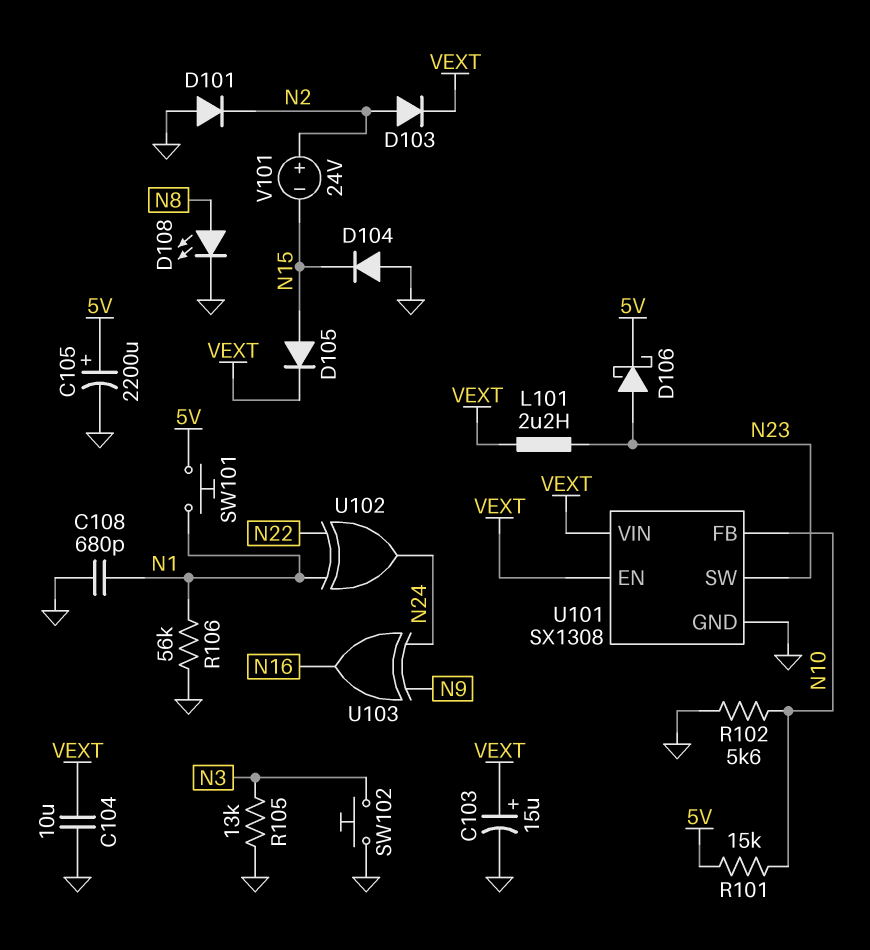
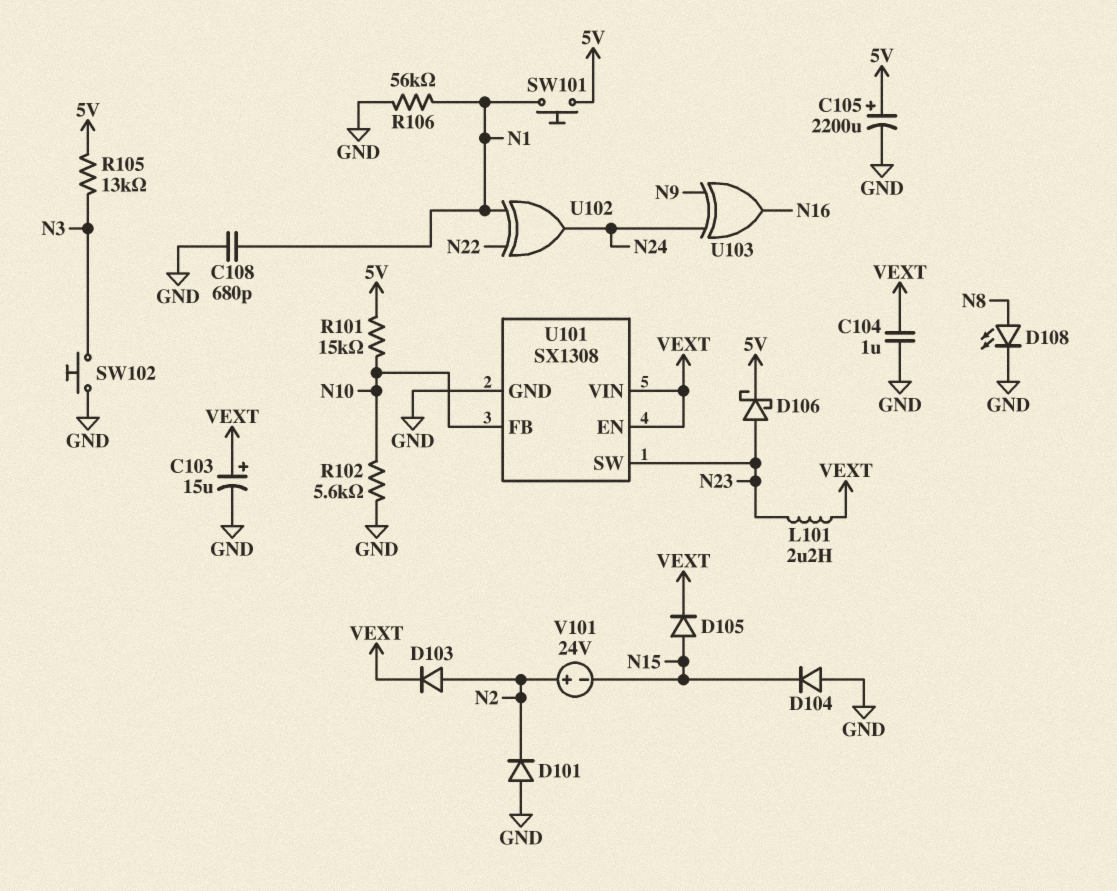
C104: 10uF (GND, VEXT) -> 1uF (GND, VEXT)
R105: 13k (GND, N3) -> 13k (5V, N3)

